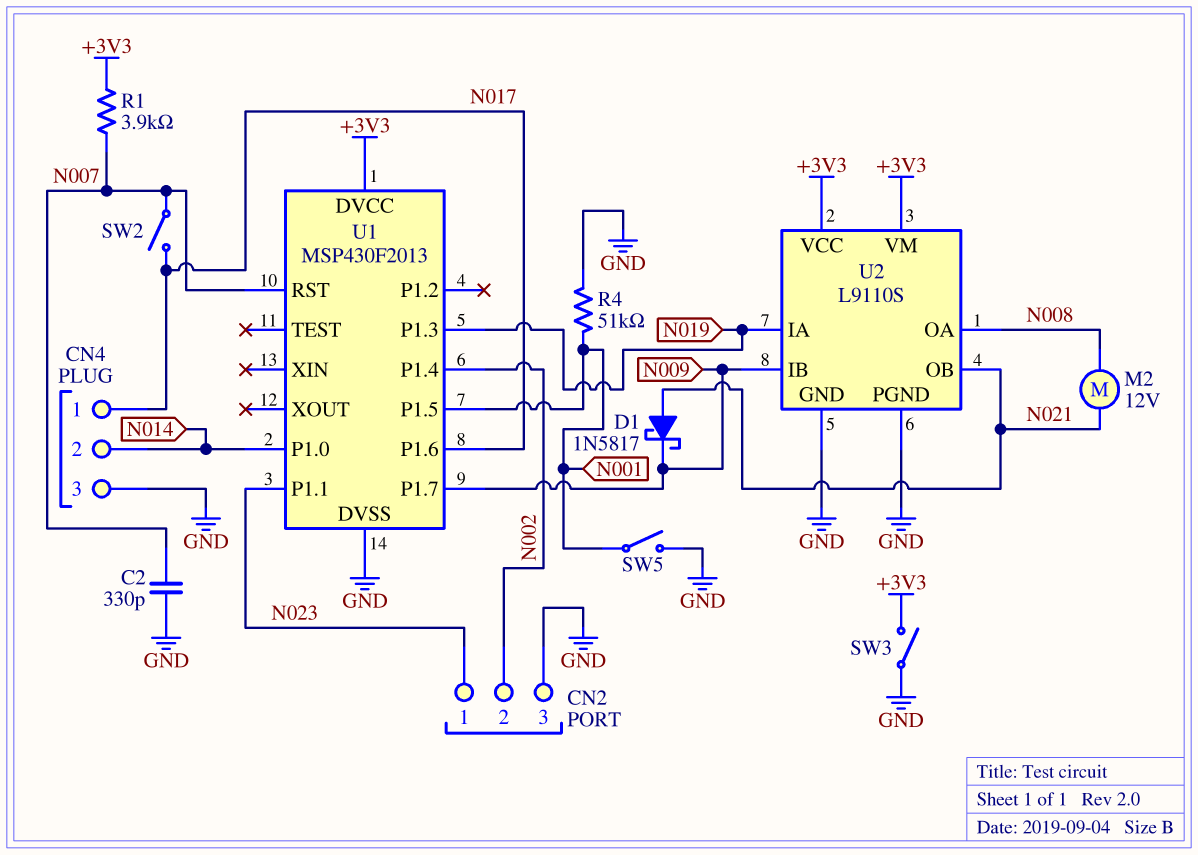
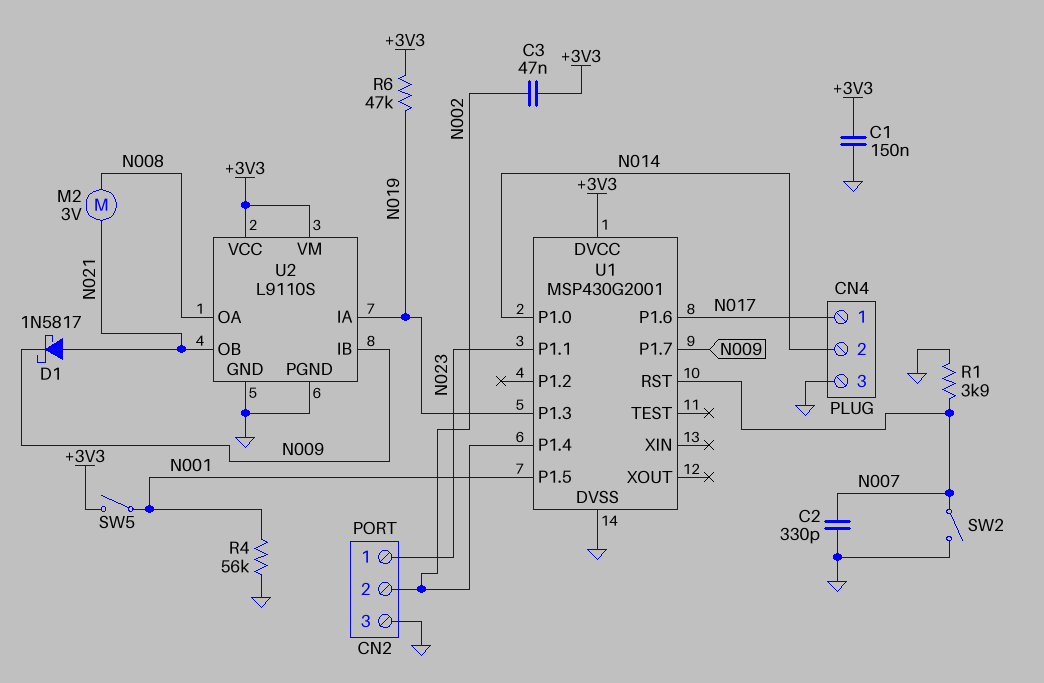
C1: none -> 150nF (+3V3, GND)
C3: none -> 47nF (+3V3, N002)
M2: motor 12V (N008, N021) -> motor 3V (N008, N021)
R1: 3.9k (+3V3, N007) -> 3.9k (GND, N007)
R4: 51k (GND, N001) -> 56k (GND, N001)
R6: none -> 47k (+3V3, N019)
SW2: switch (N007, N017) -> switch (GND, N007)
SW3: switch (+3V3, GND) -> none
SW5: switch (GND, N001) -> switch (+3V3, N001)
U1: MSP430F2013 -> MSP430G2001

